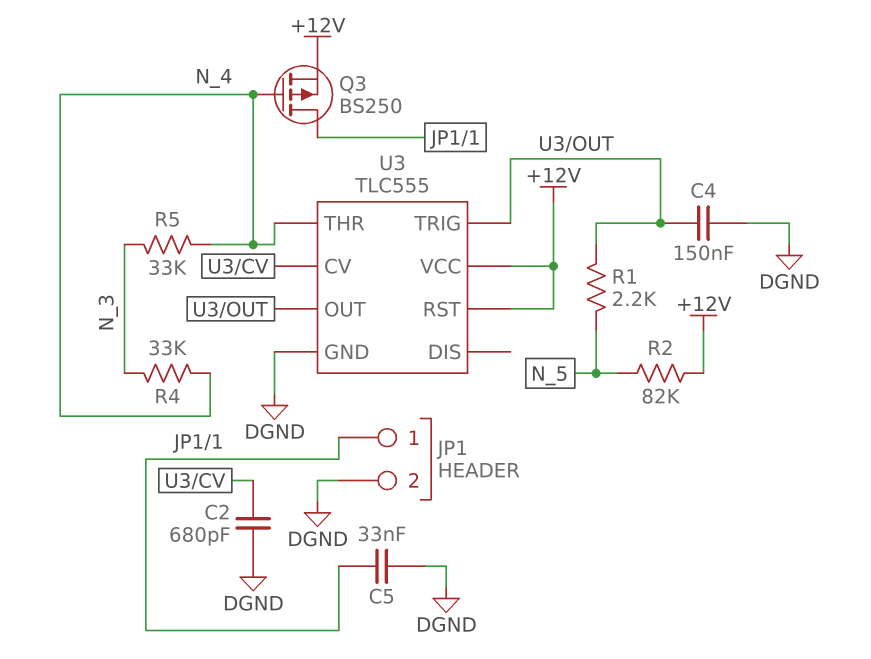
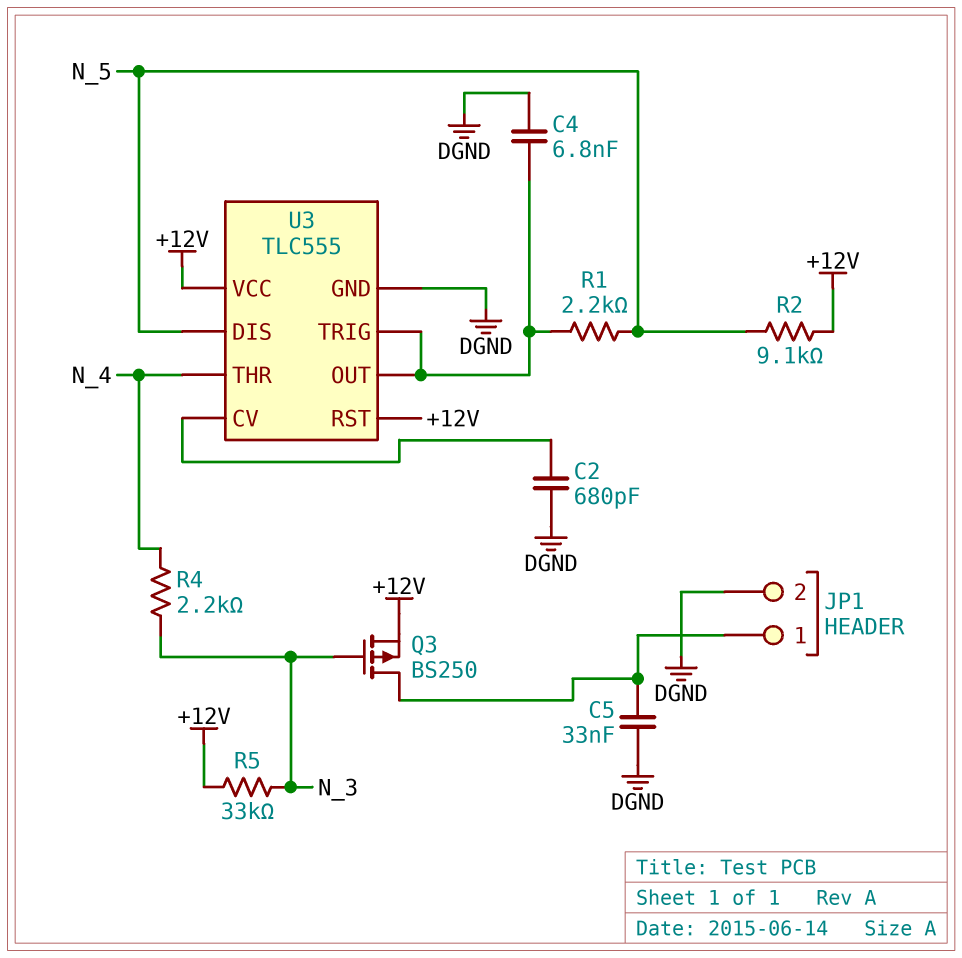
C4: 150nF (DGND, U3/OUT) -> 6.8nF (DGND, U3/OUT)
Q3: PMOS BS250 (G N_4, D JP1/1, S +12V) -> PMOS BS250 (G N_3, D JP1/1, S +12V)
R2: 82k (+12V, N_5) -> 9.1k (+12V, N_5)
R4: 33k (N_3, N_4) -> 2.2k (N_3, N_4)
R5: 33k (N_3, N_4) -> 33k (+12V, N_3)
U3 pin DIS: none -> N_5

